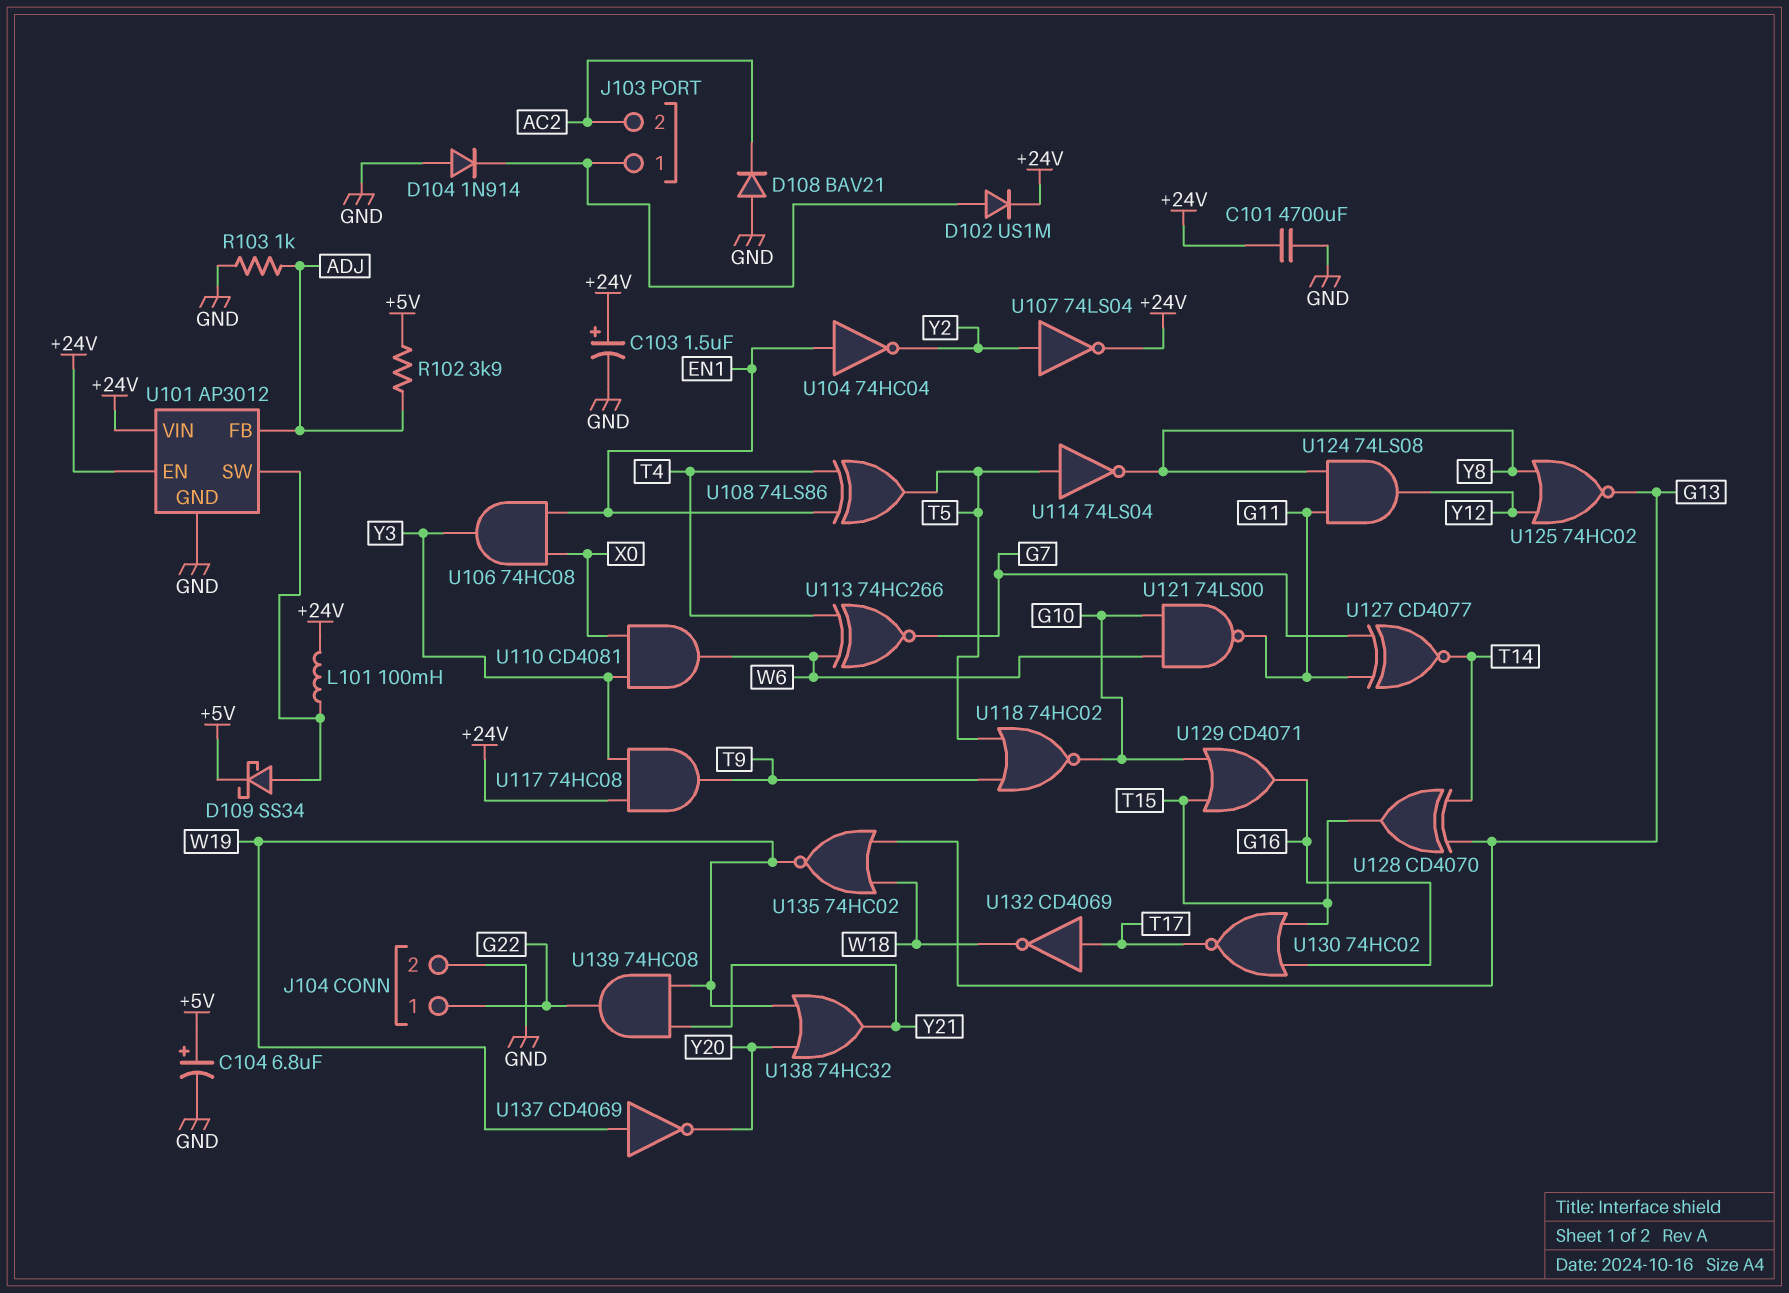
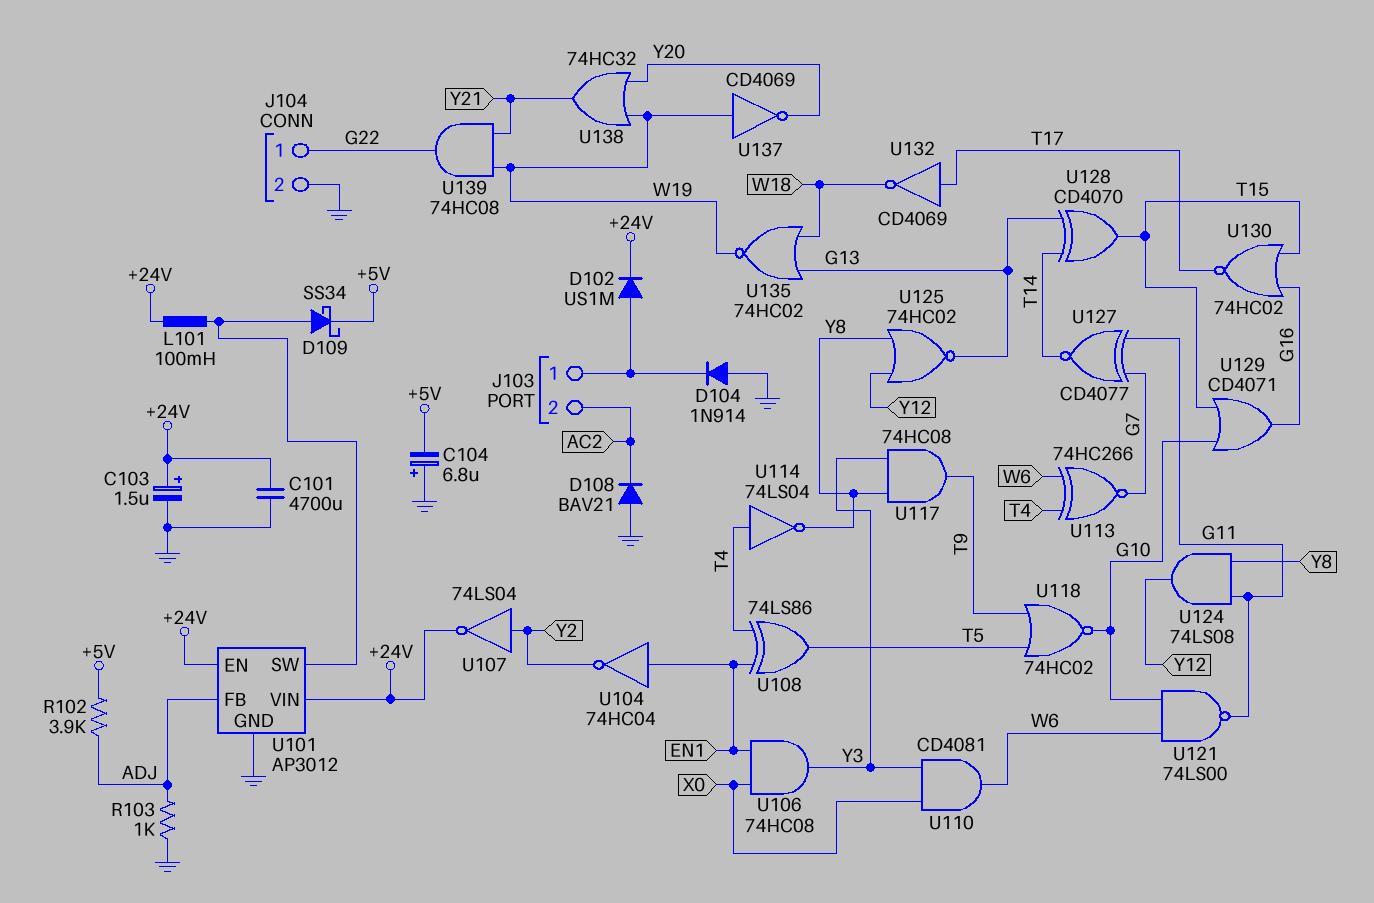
C104: 6.8uF (plus +5V, minus GND) -> 6.8uF (plus GND, minus +5V)
U114: NOT 74LS04 (in T5, out Y8) -> NOT 74LS04 (in T4, out Y8)
U117: AND 74HC08 (in +24V, in Y3, out T9) -> AND 74HC08 (in Y3, in Y8, out T9)

